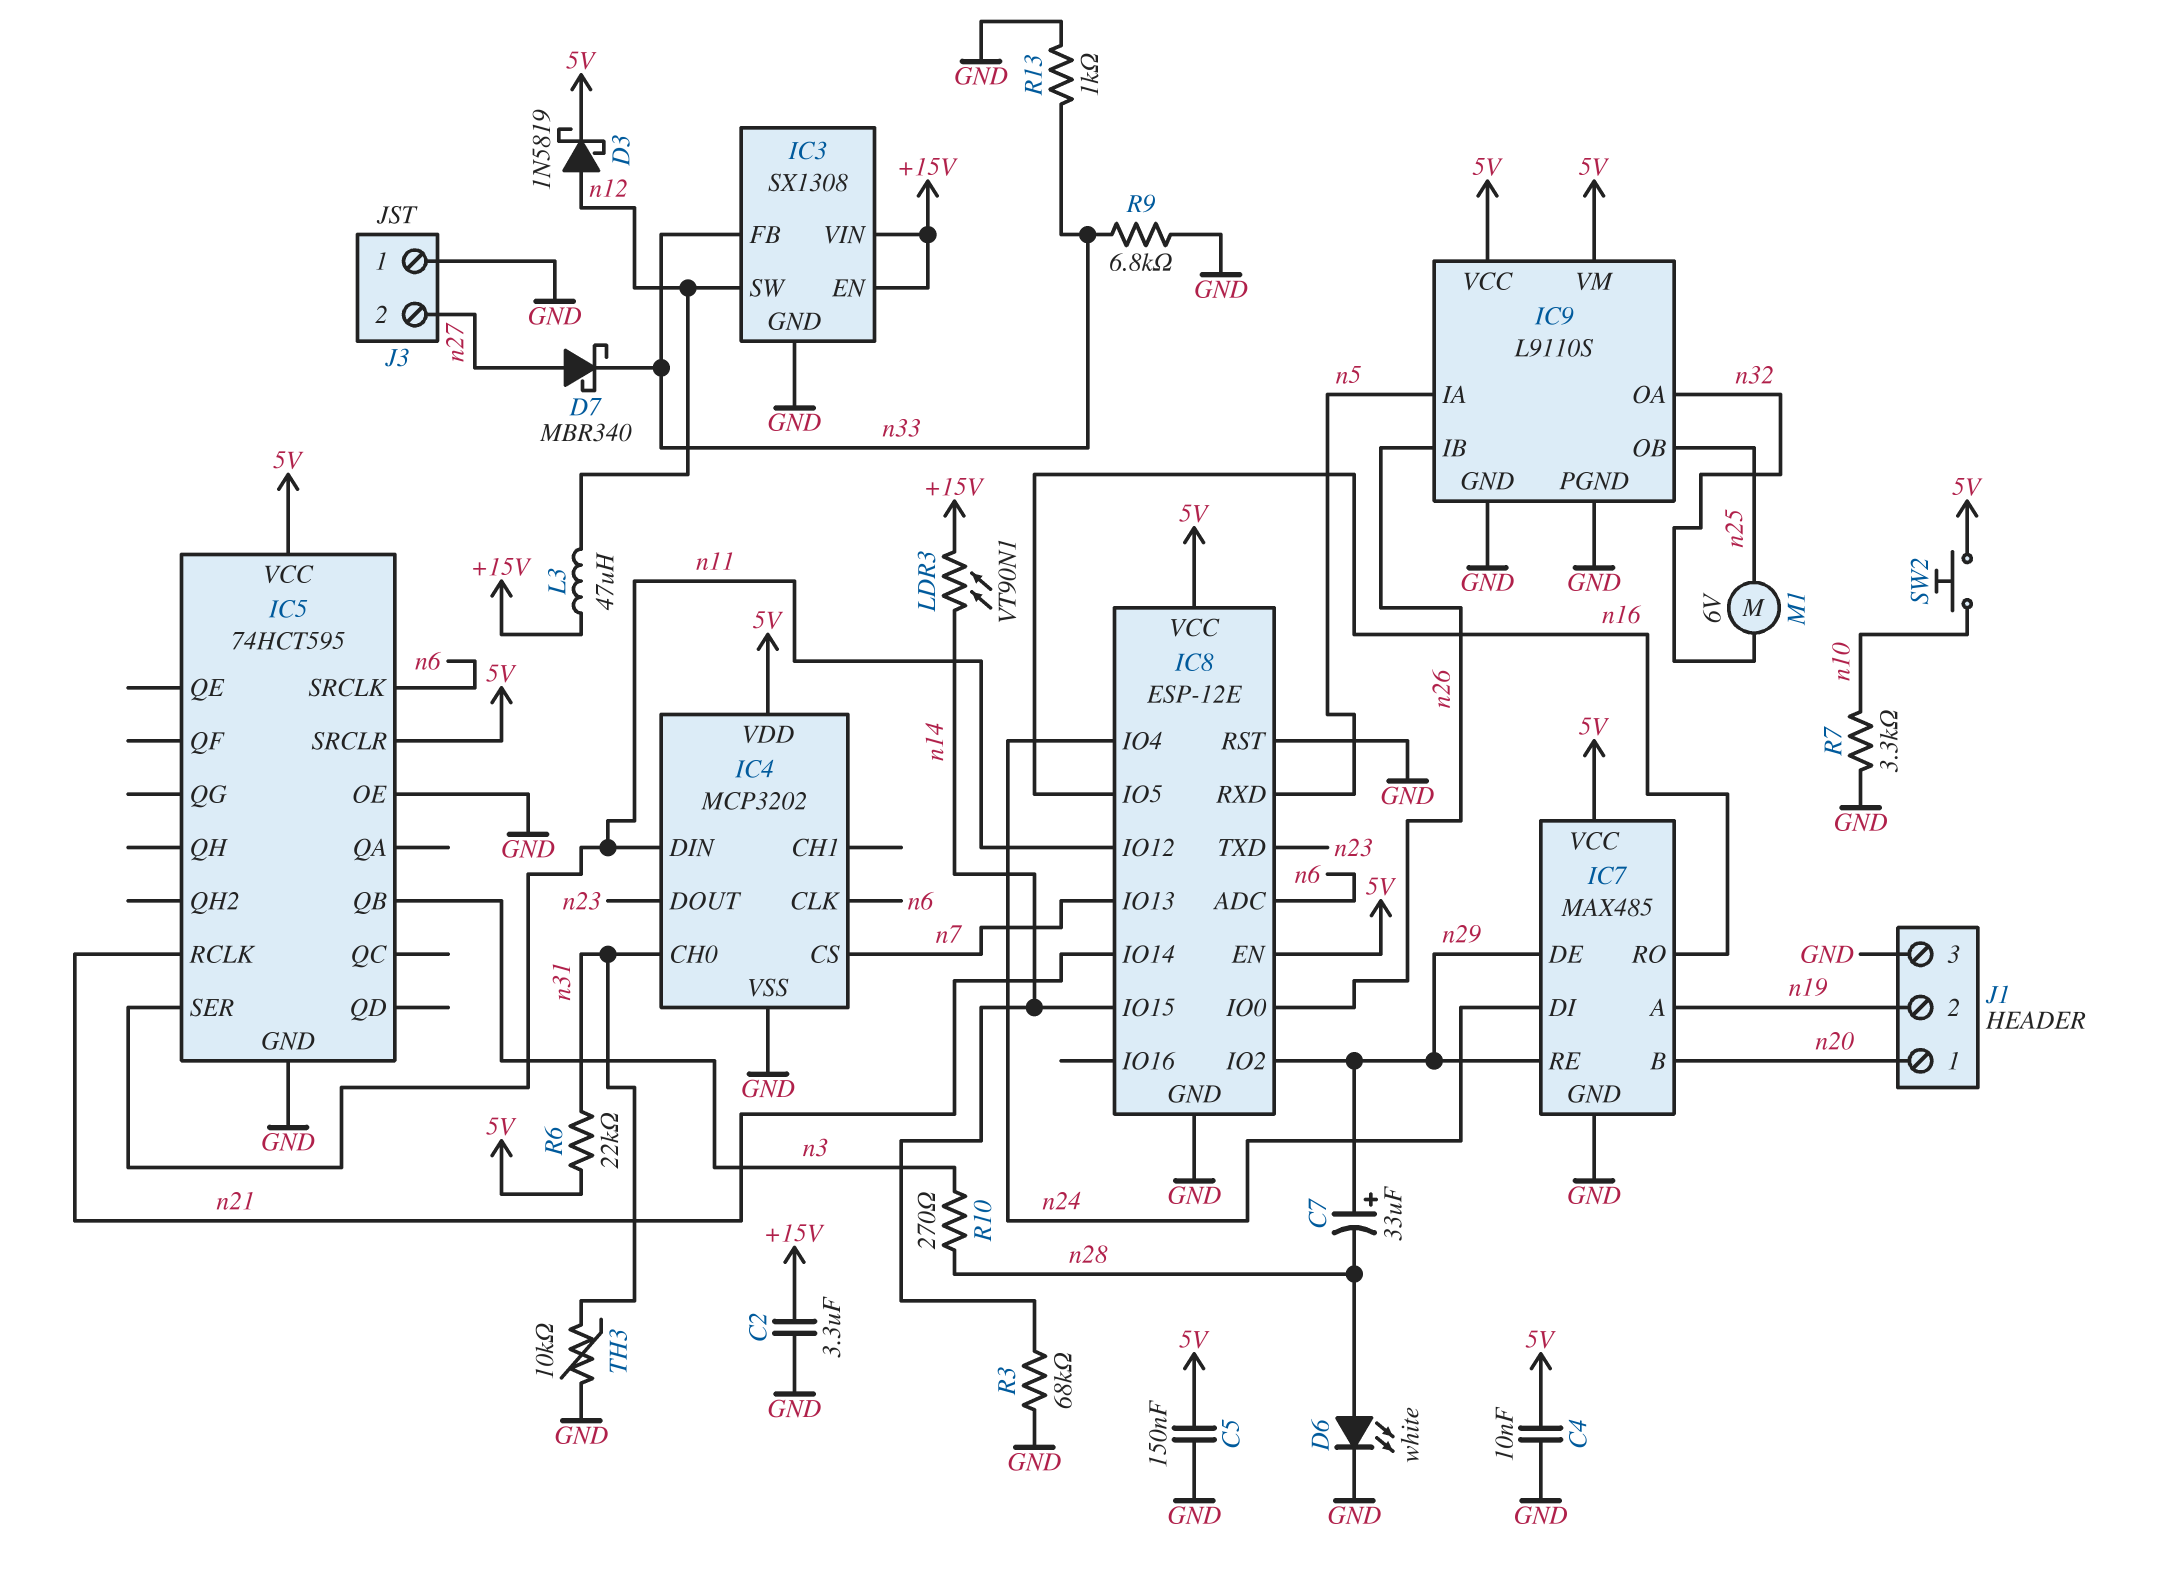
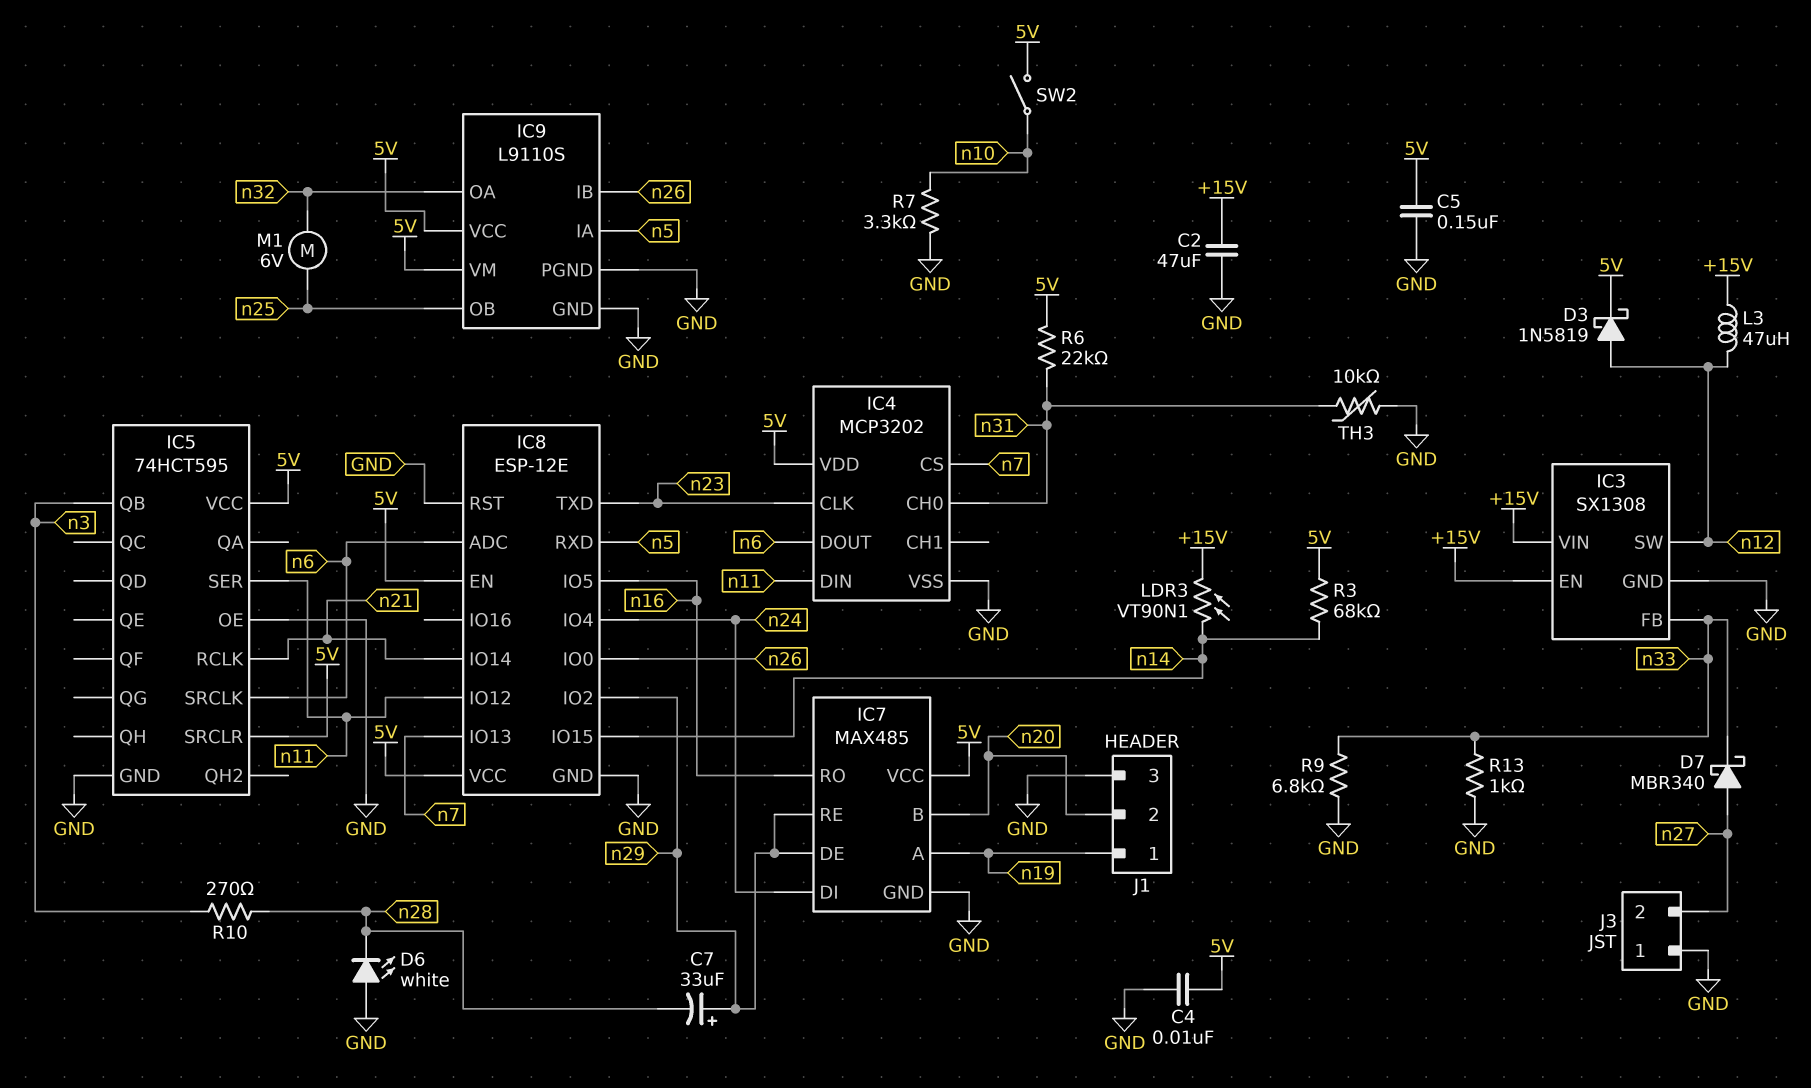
C2: 3.3uF (+15V, GND) -> 47uF (+15V, GND)
D6: LED white (A n28, K GND) -> LED white (A GND, K n28)
IC4 pin CLK: n6 -> n23
IC4 pin DOUT: n23 -> n6
J1 pin 1: n20 -> n19
J1 pin 2: n19 -> n20
R3: 68k (GND, n14) -> 68k (5V, n14)
SW2: button (5V, n10) -> switch (5V, n10)

